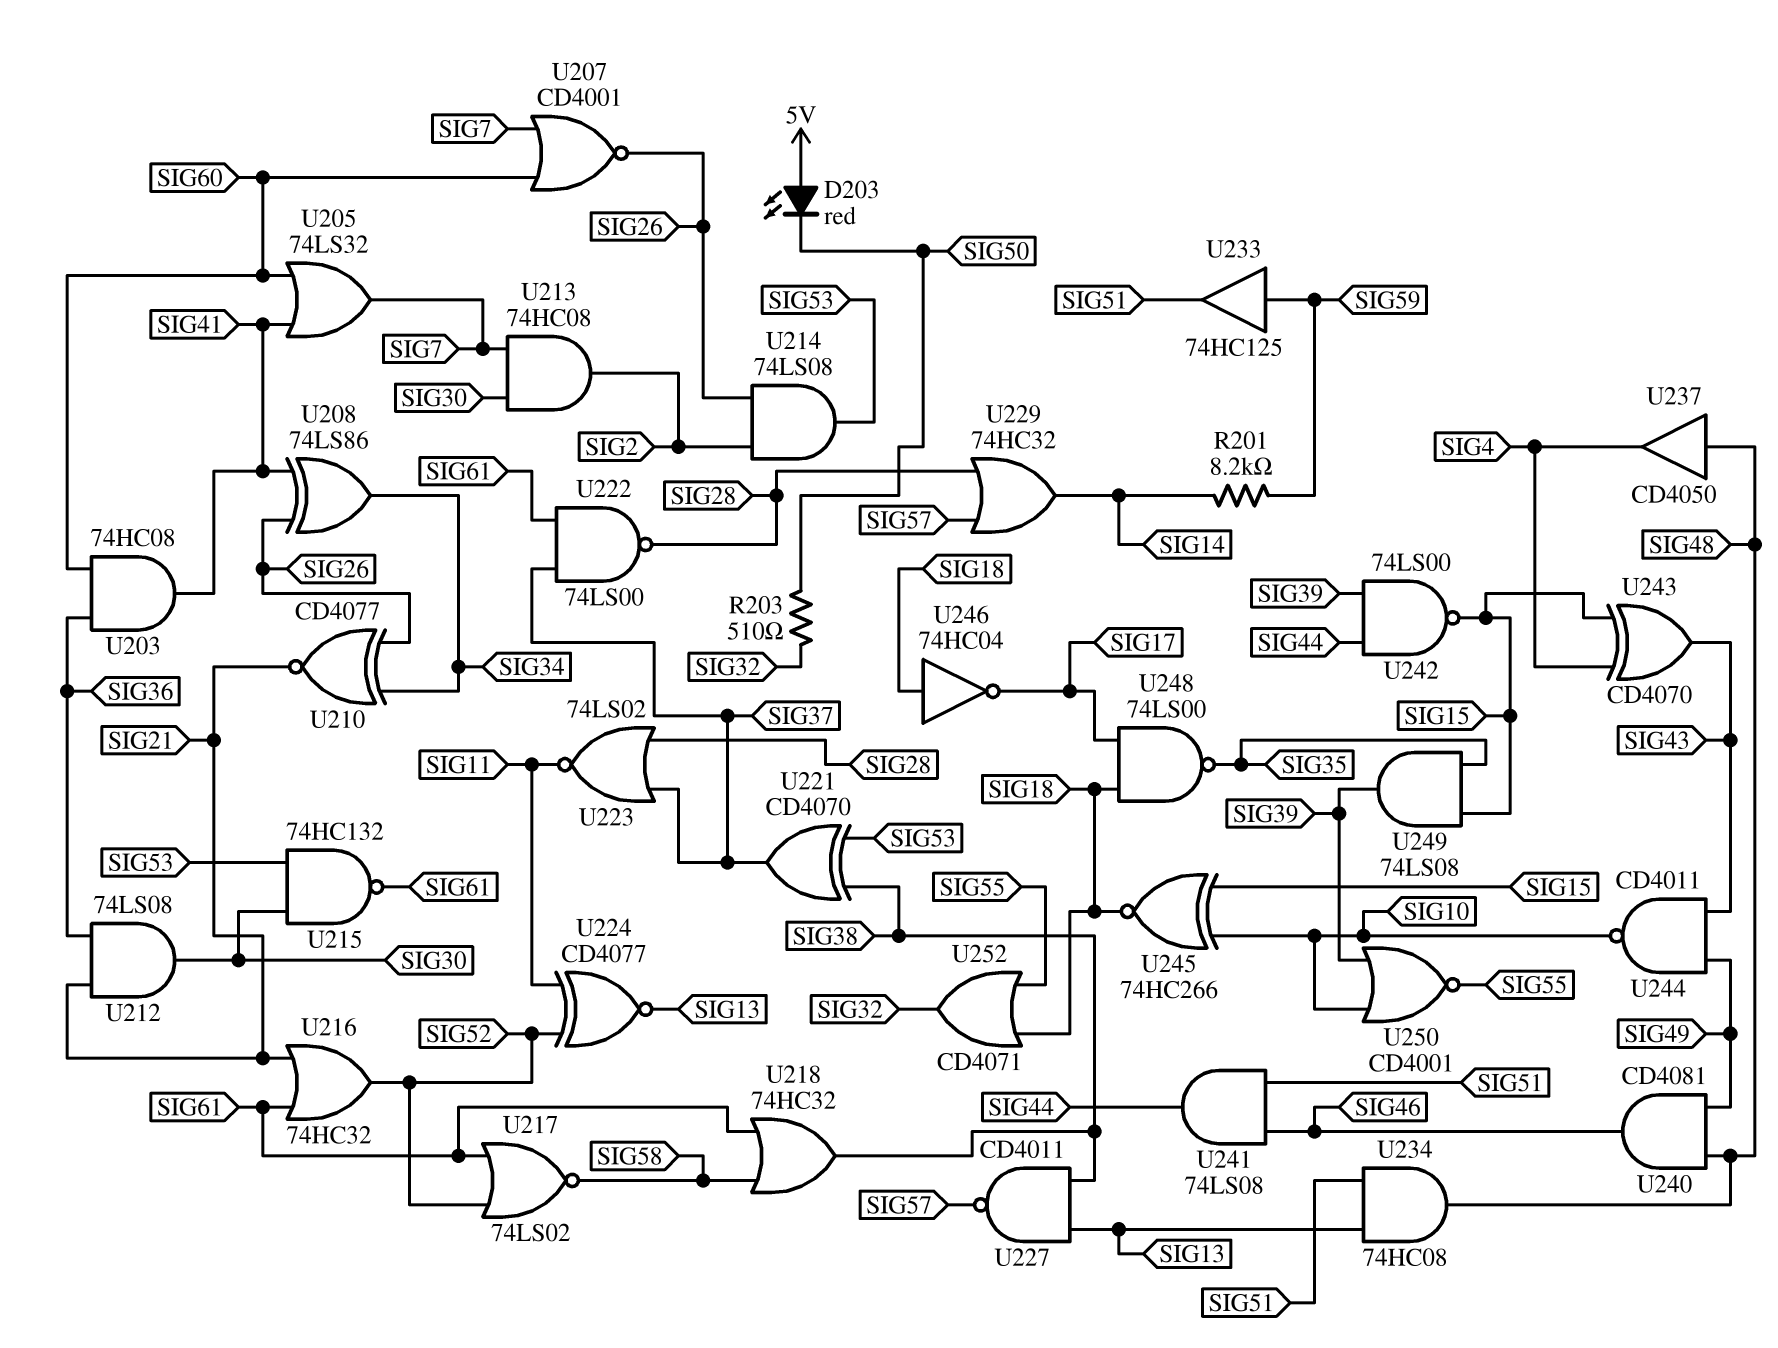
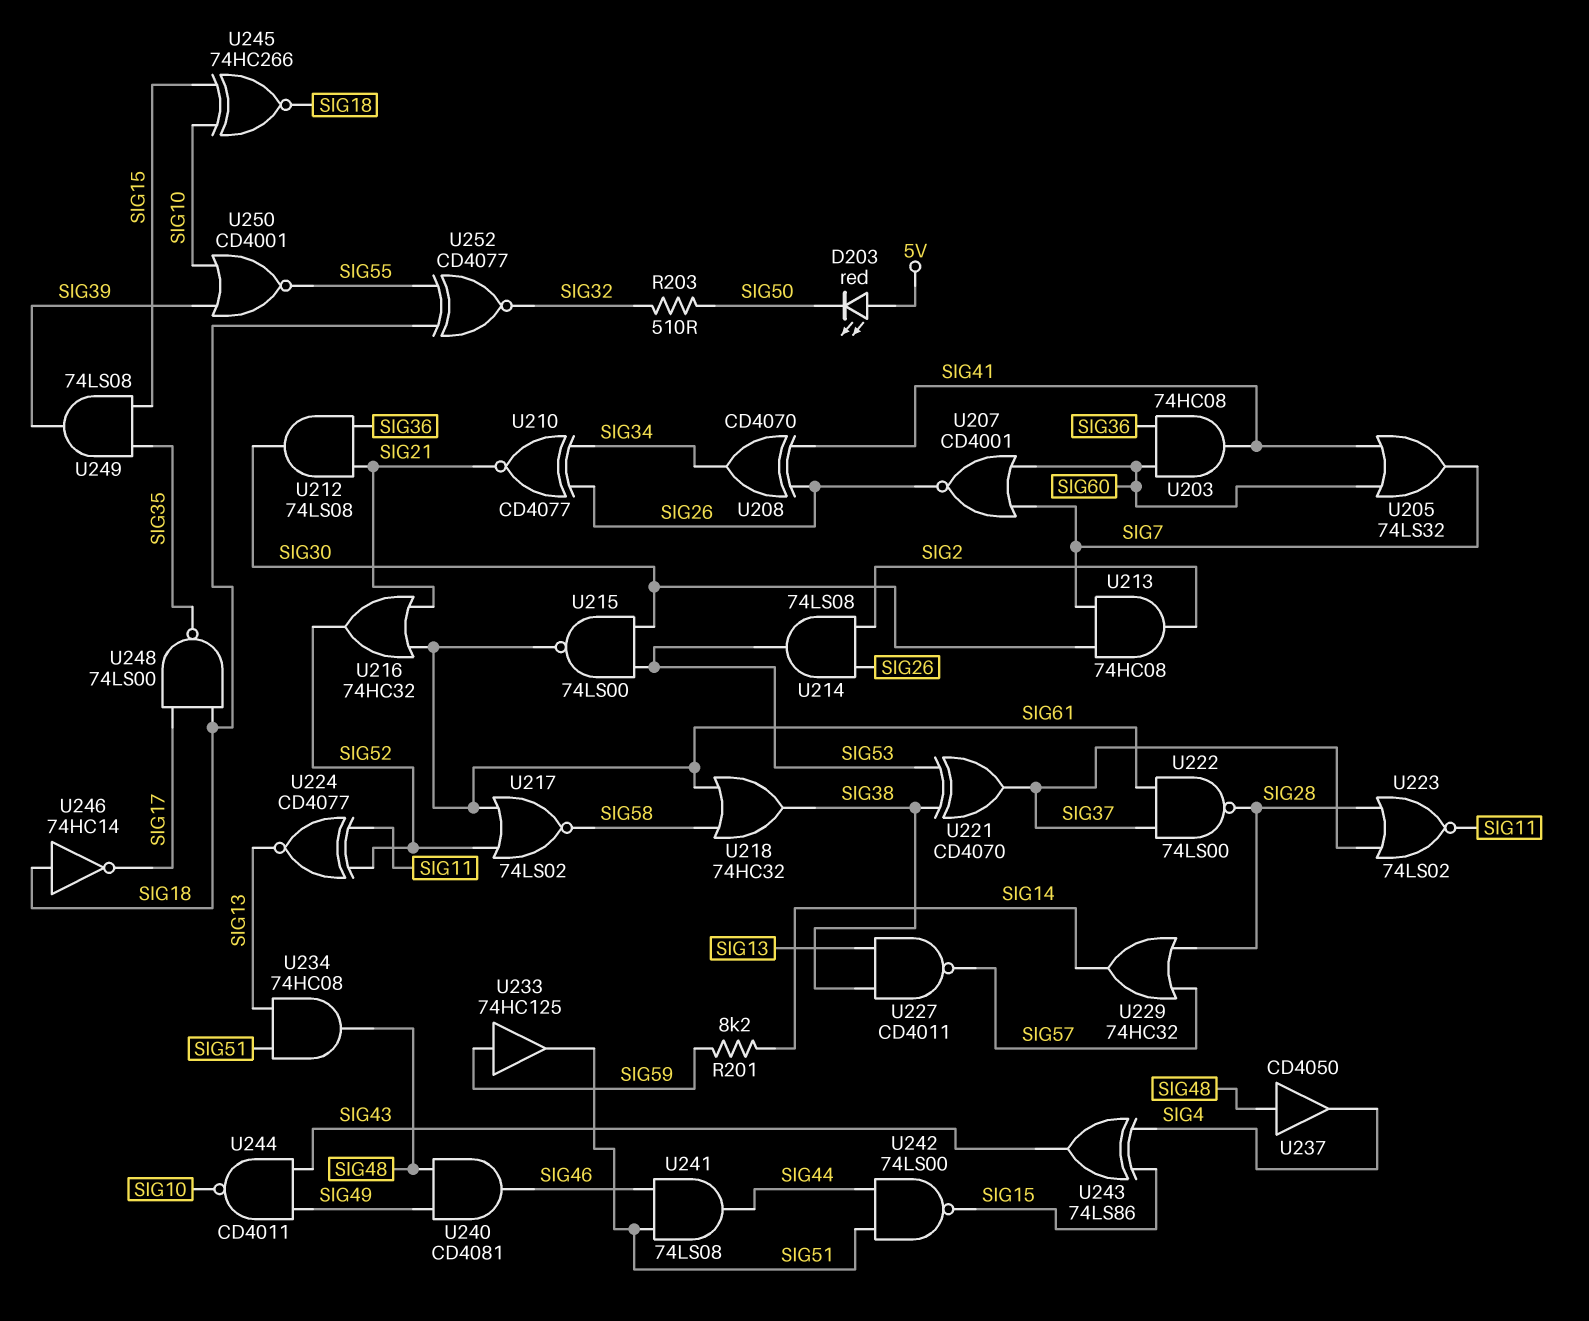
U208: XOR 74LS86 (in SIG26, in SIG41, out SIG34) -> XOR CD4070 (in SIG26, in SIG41, out SIG34)
U215: NAND 74HC132 (in SIG30, in SIG53, out SIG61) -> NAND 74LS00 (in SIG30, in SIG53, out SIG61)
U242: NAND 74LS00 (in SIG39, in SIG44, out SIG15) -> NAND 74LS00 (in SIG44, in SIG51, out SIG15)
U243: XOR CD4070 (in SIG4, in SIG15, out SIG43) -> XOR 74LS86 (in SIG4, in SIG15, out SIG43)
U246: NOT 74HC04 (in SIG18, out SIG17) -> NOT 74HC14 (in SIG18, out SIG17)
U252: OR CD4071 (in SIG18, in SIG55, out SIG32) -> XNOR CD4077 (in SIG18, in SIG55, out SIG32)

